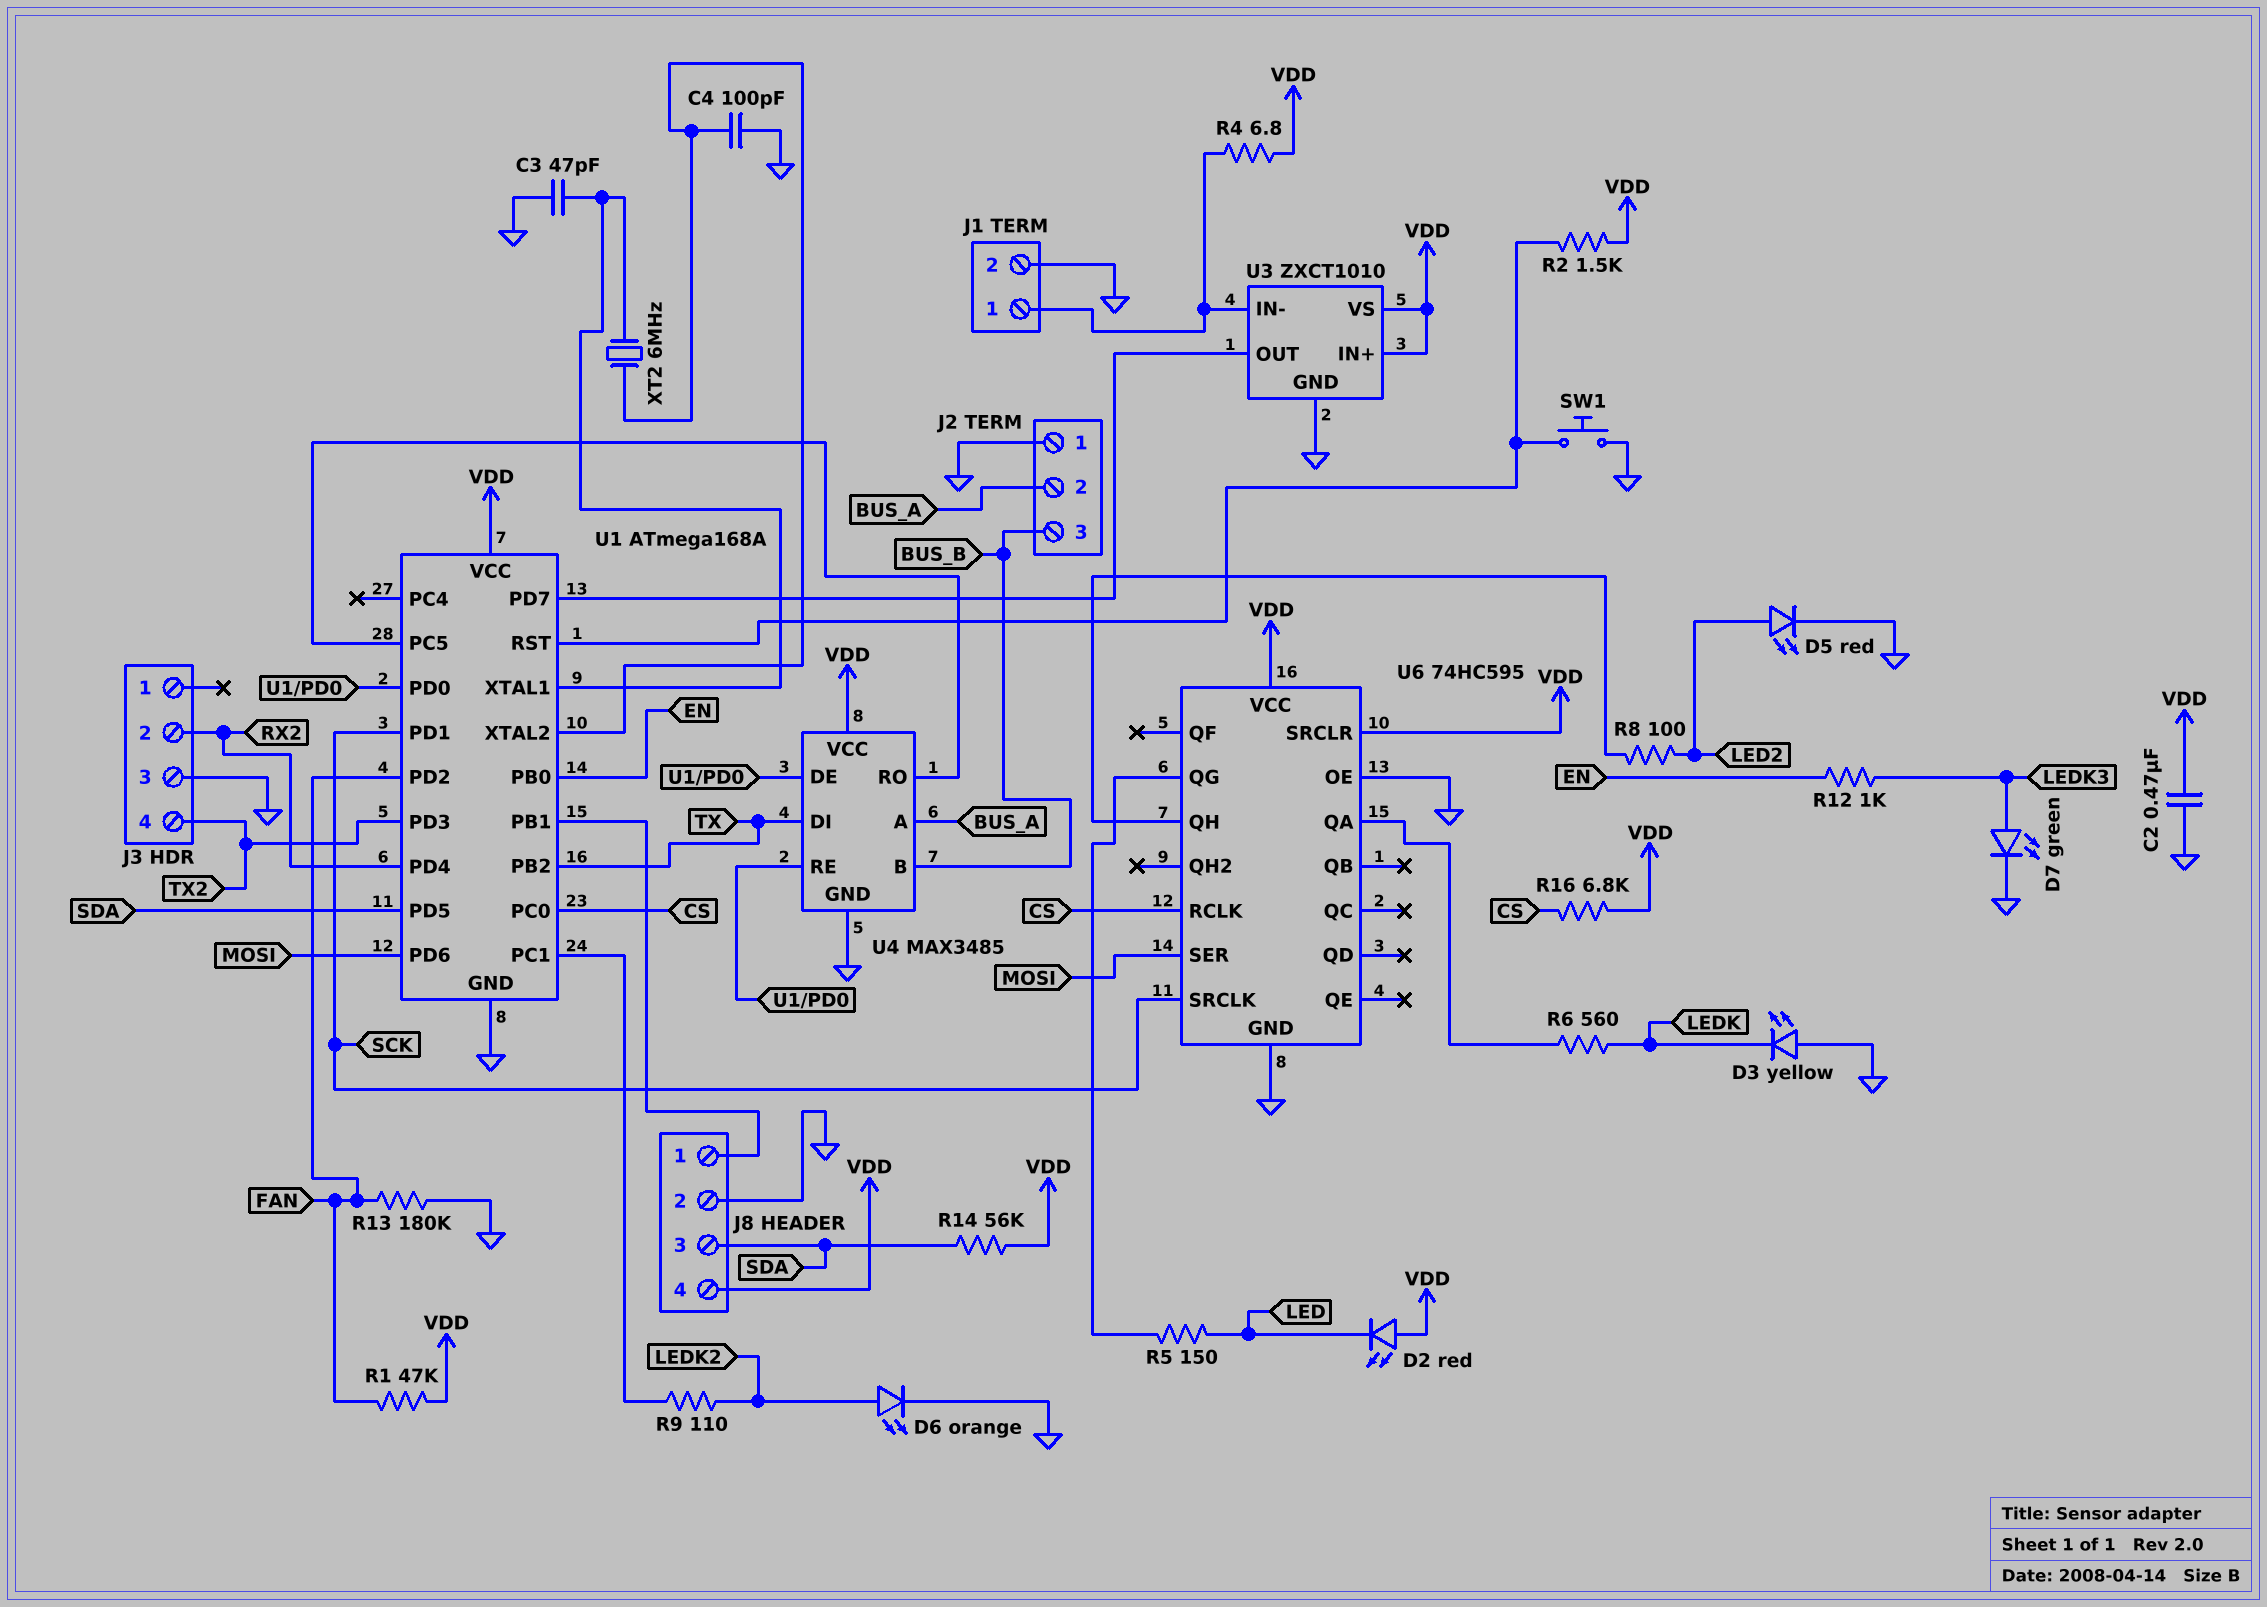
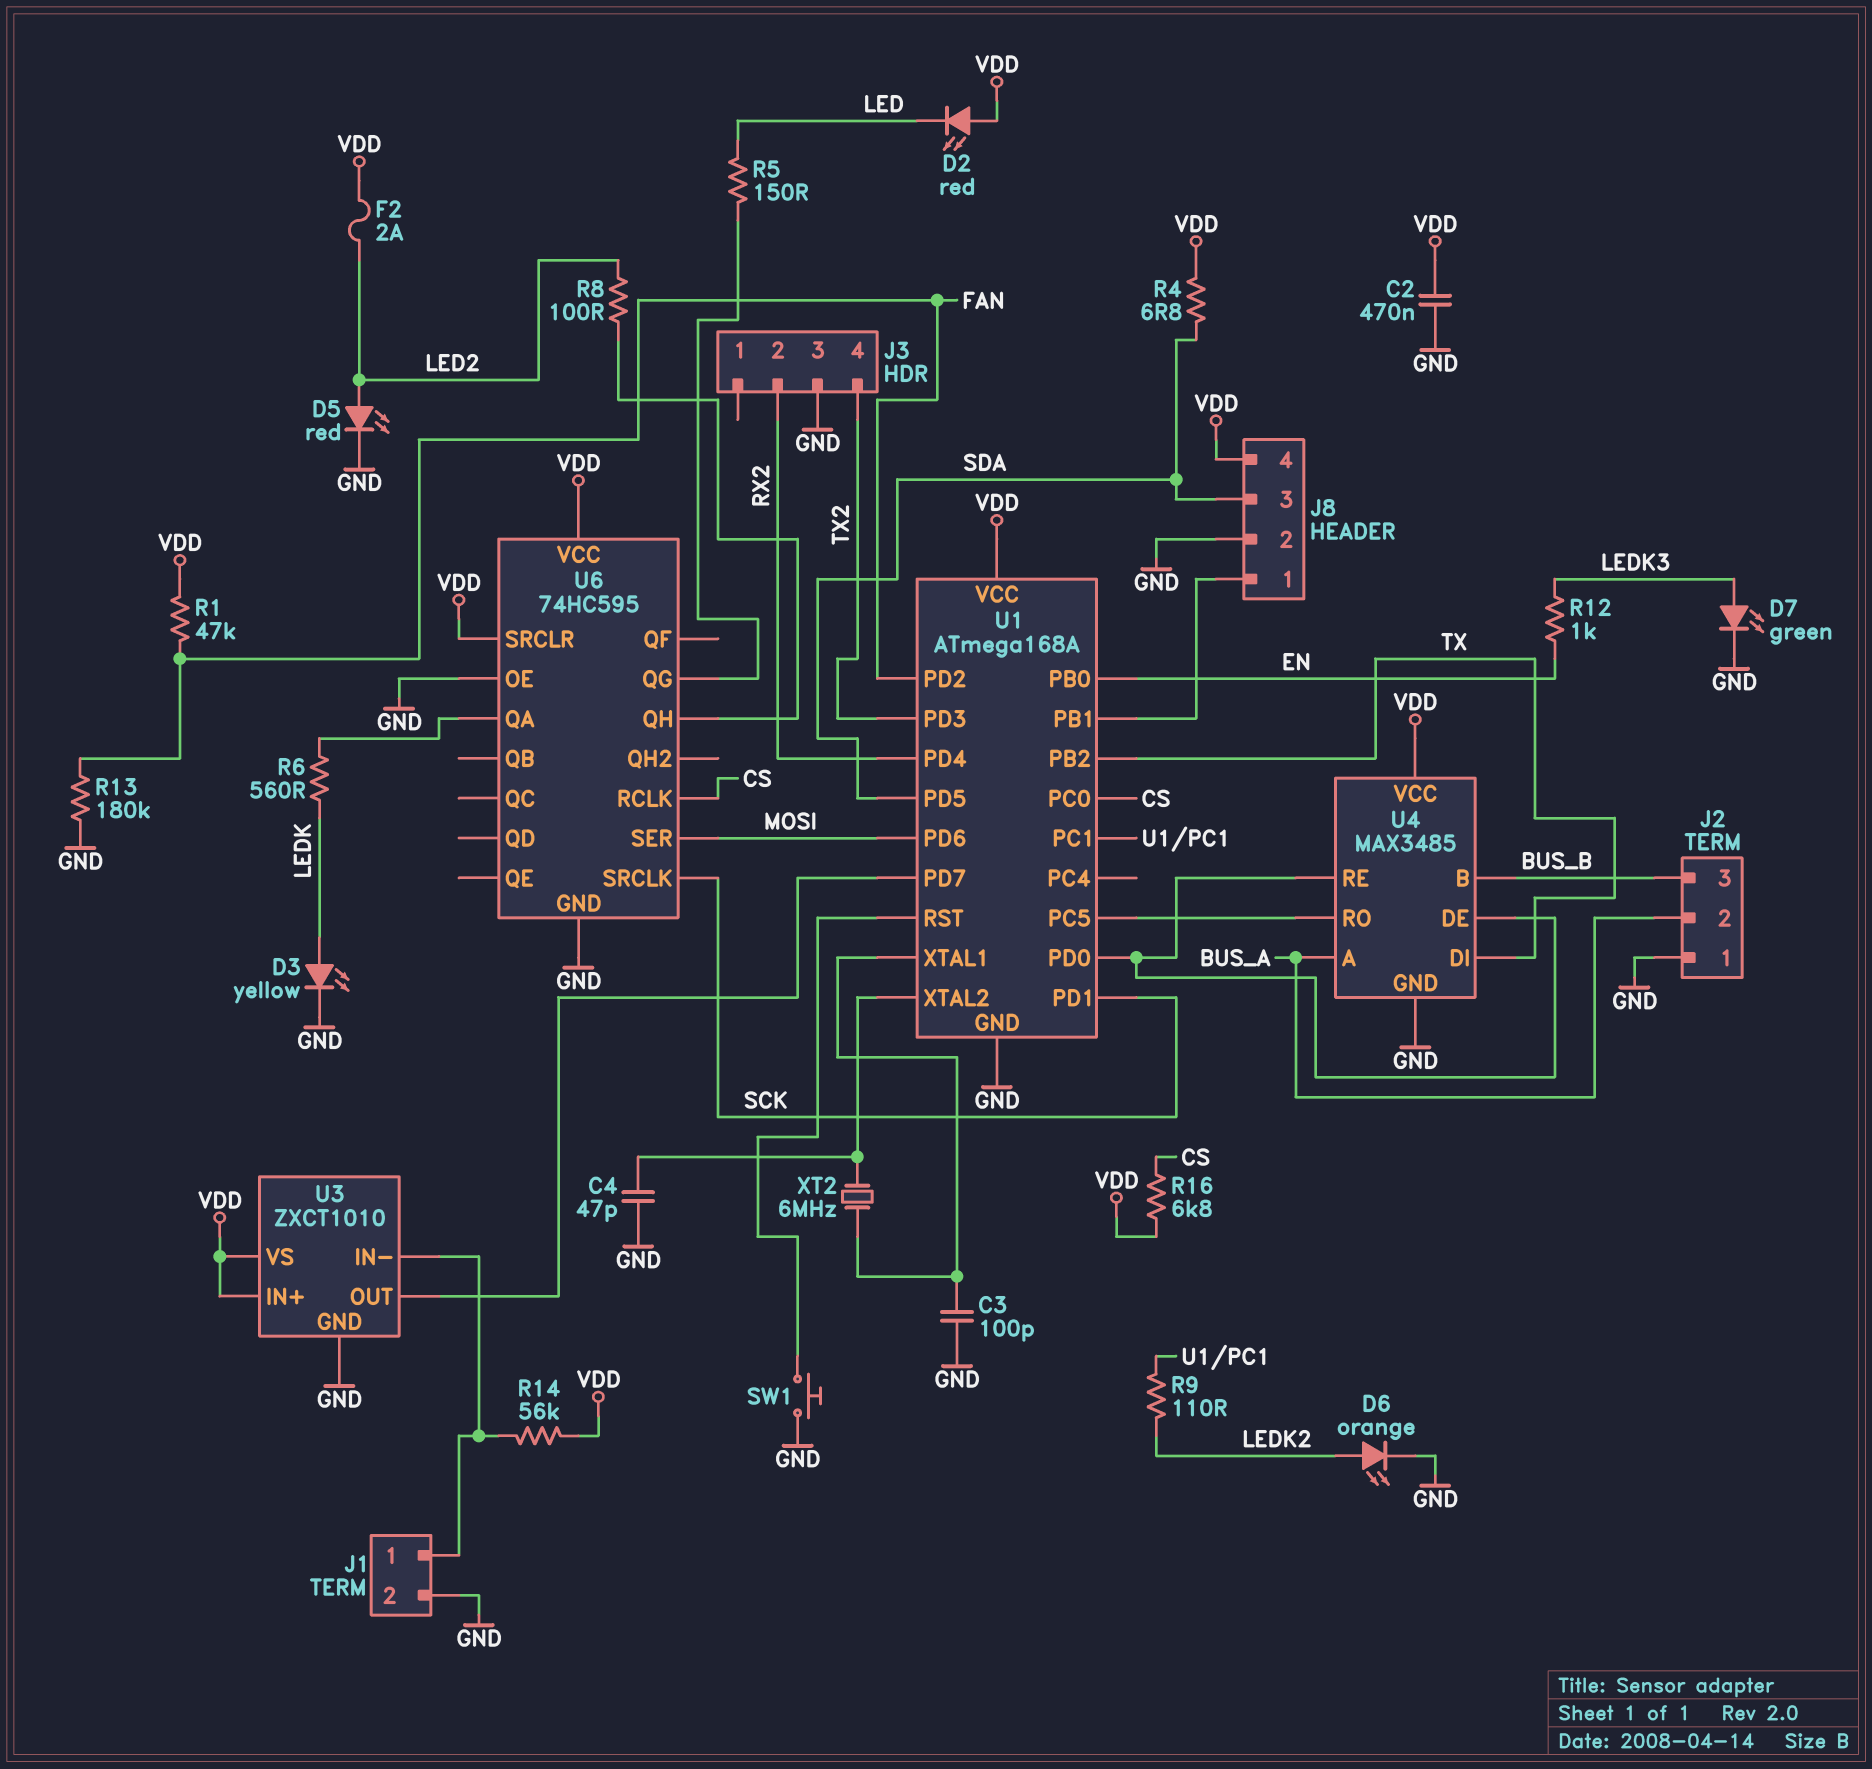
C3: 47pF (GND, U1/XTAL1) -> 100pF (GND, U1/XTAL1)
C4: 100pF (GND, U1/XTAL2) -> 47pF (GND, U1/XTAL2)
D3: LED yellow (A GND, K LEDK) -> LED yellow (A LEDK, K GND)
F2: none -> 2A (LED2, VDD)
R2: 1.5k (U1/RST, VDD) -> none
R4: 6.8 (J1/1, VDD) -> 6.8 (SDA, VDD)
R14: 56k (SDA, VDD) -> 56k (J1/1, VDD)

